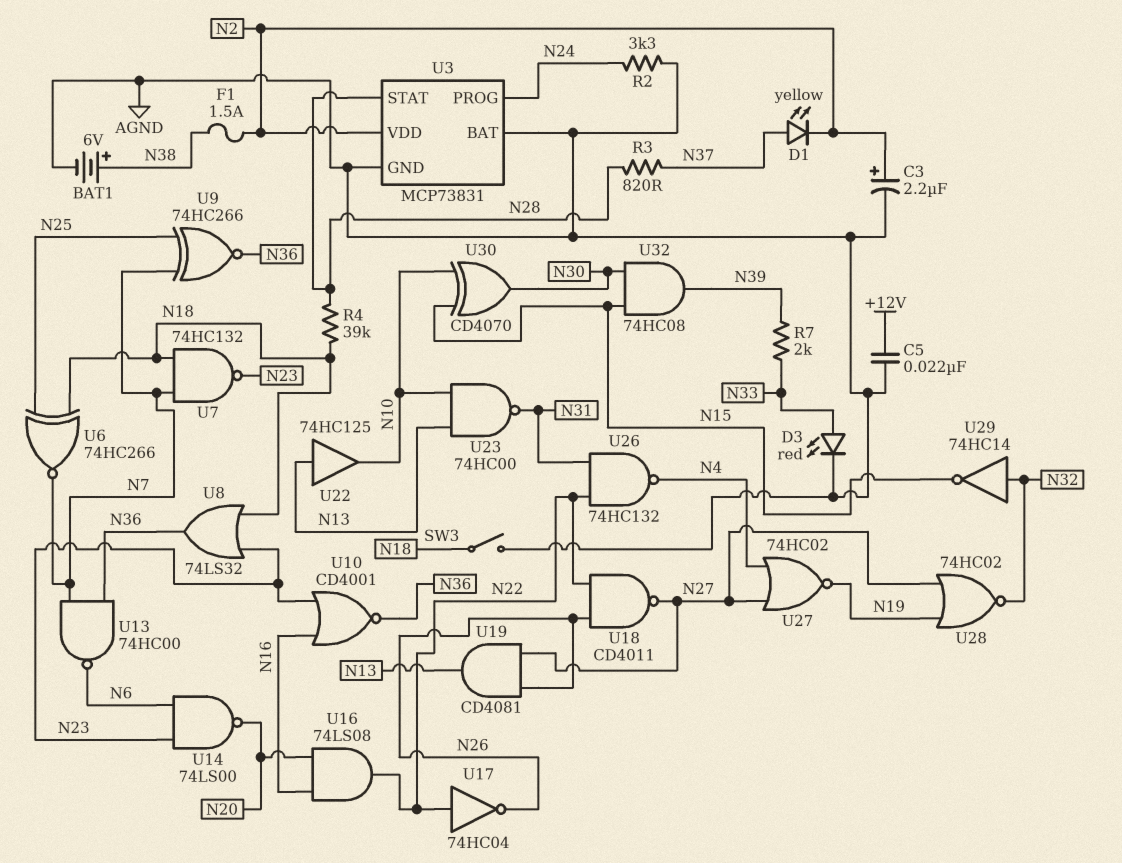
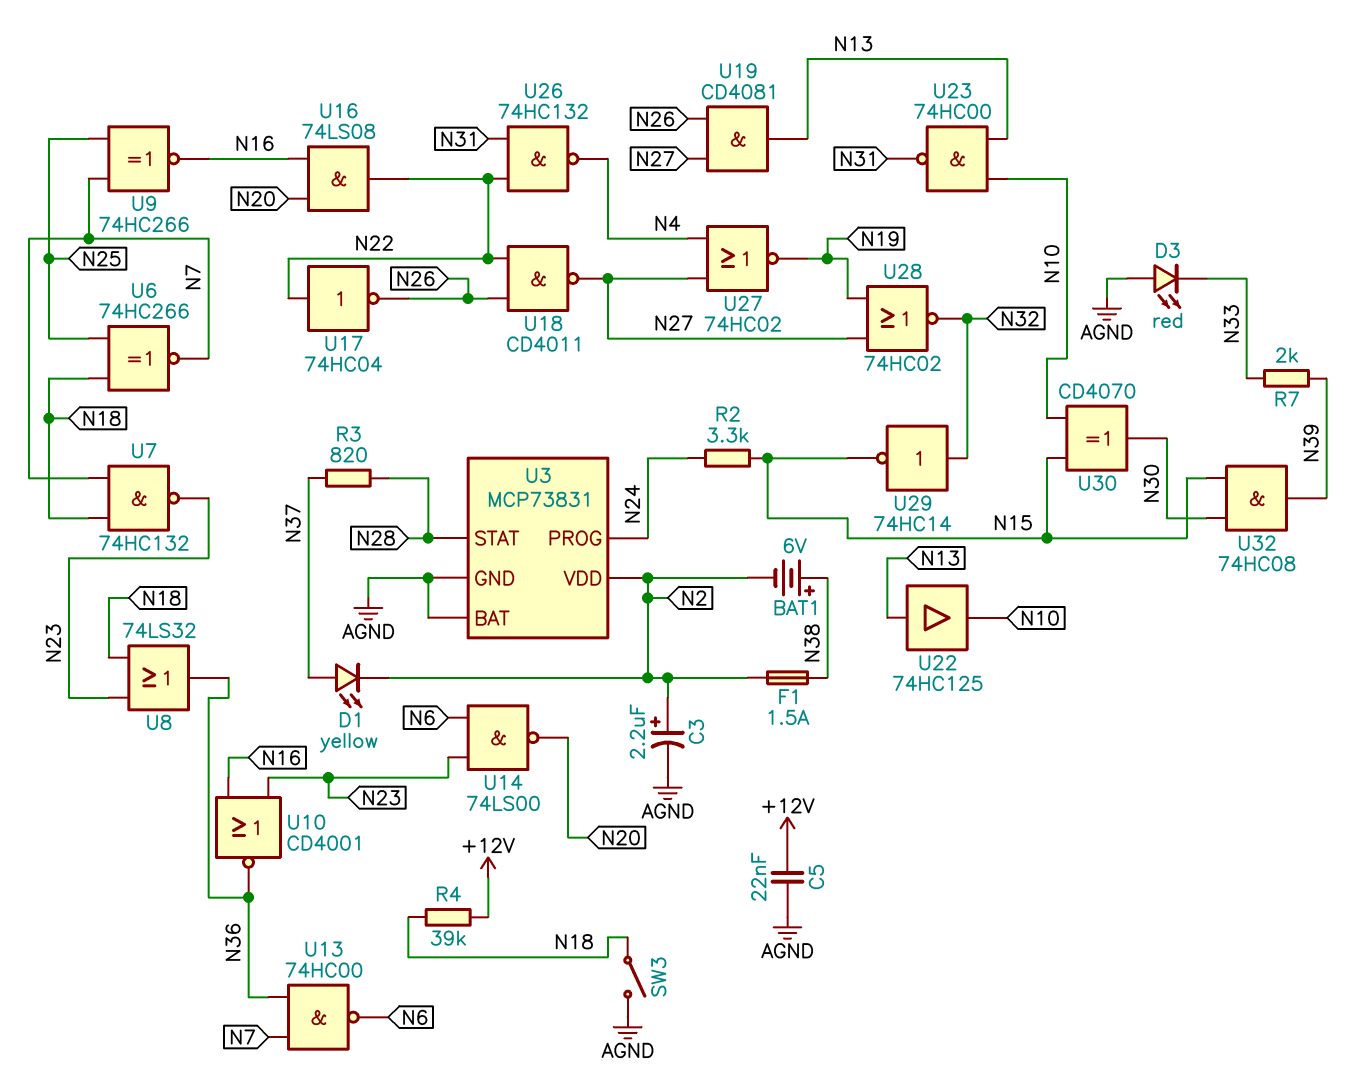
BAT1: 6V (plus N38, minus AGND) -> 6V (plus N38, minus N2)
D3: LED red (A N33, K AGND) -> LED red (A AGND, K N33)
R2: 3.3k (AGND, N24) -> 3.3k (N15, N24)
R4: 39k (N18, N28) -> 39k (+12V, N18)
U9: XNOR 74HC266 (in N7, in N25, out N36) -> XNOR 74HC266 (in N7, in N25, out N16)

